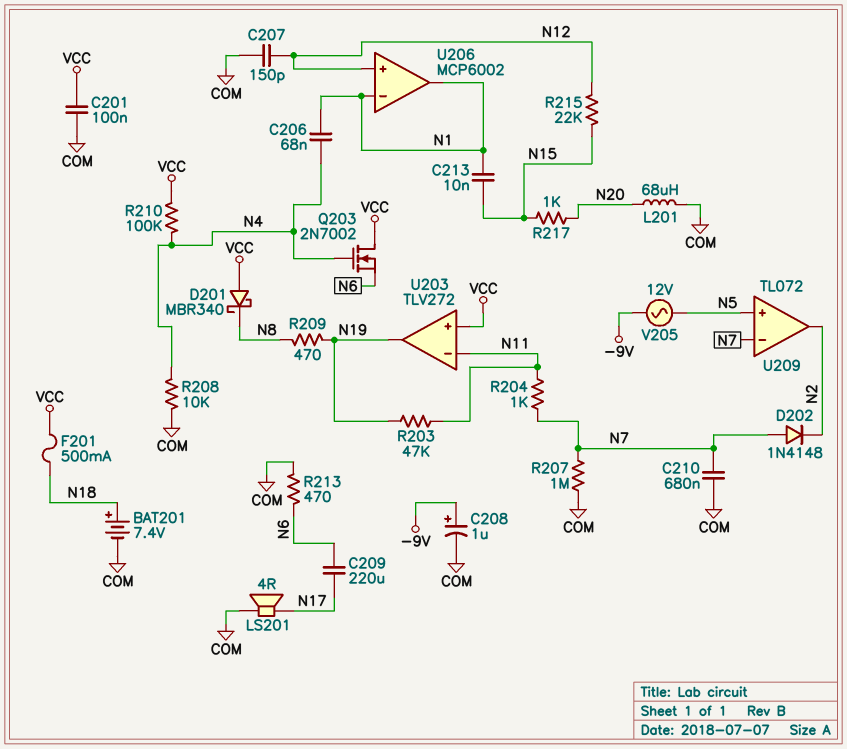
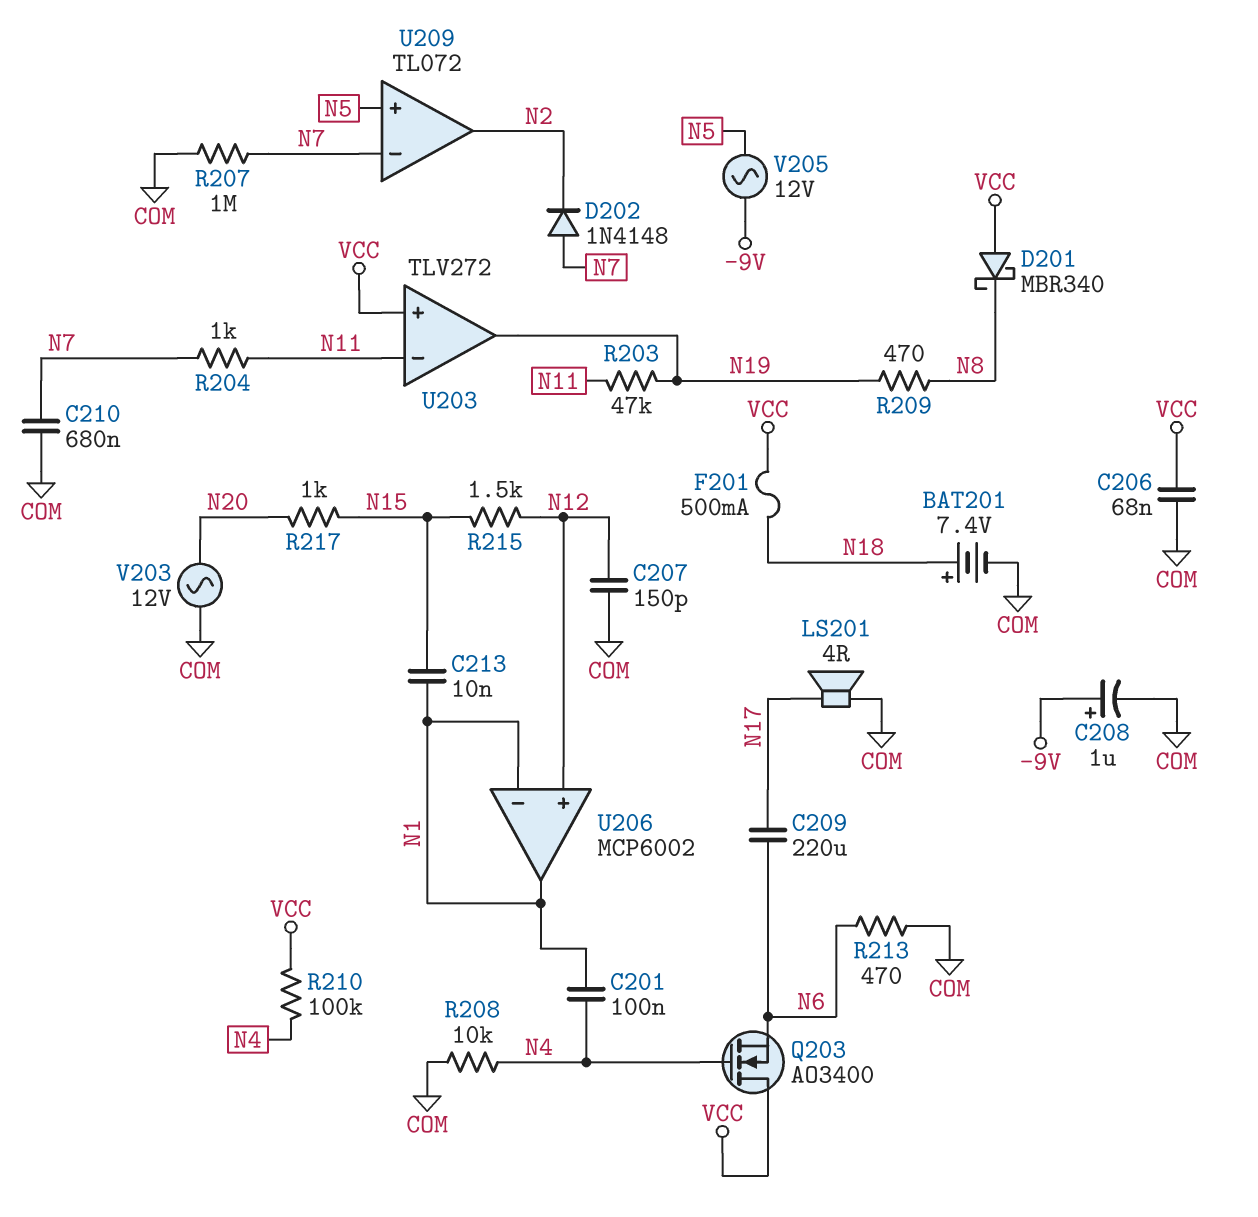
C201: 100nF (COM, VCC) -> 100nF (N1, N4)
C206: 68nF (N1, N4) -> 68nF (COM, VCC)
L201: 68uH (COM, N20) -> none
Q203: NMOS 2N7002 (G N4, D VCC, S N6) -> NMOS AO3400 (G N4, D VCC, S N6)
R215: 22k (N12, N15) -> 1.5k (N12, N15)
V203: none -> AC 12V (COM, N20)

